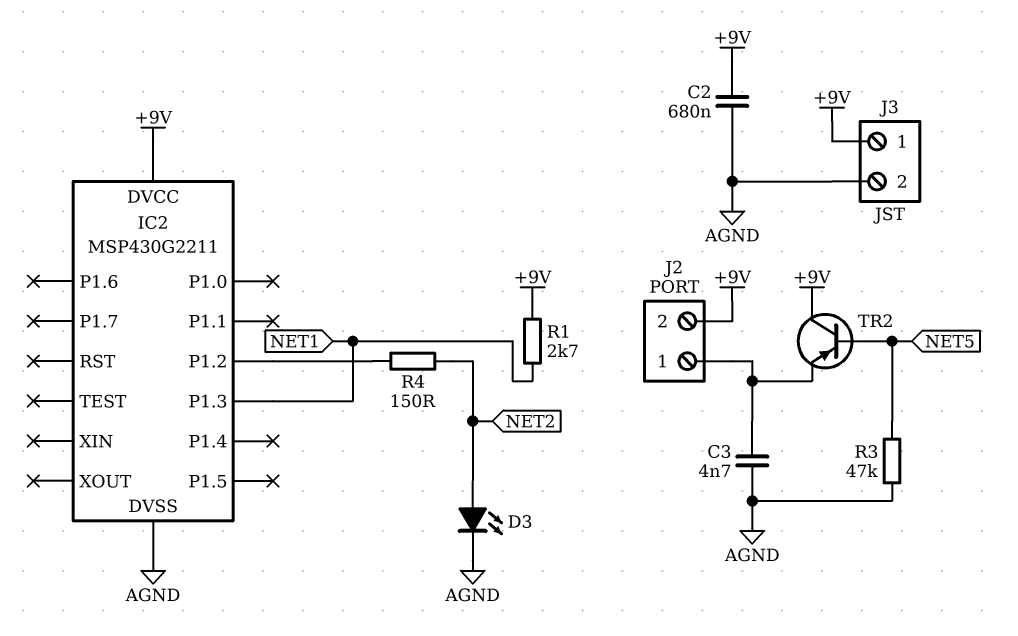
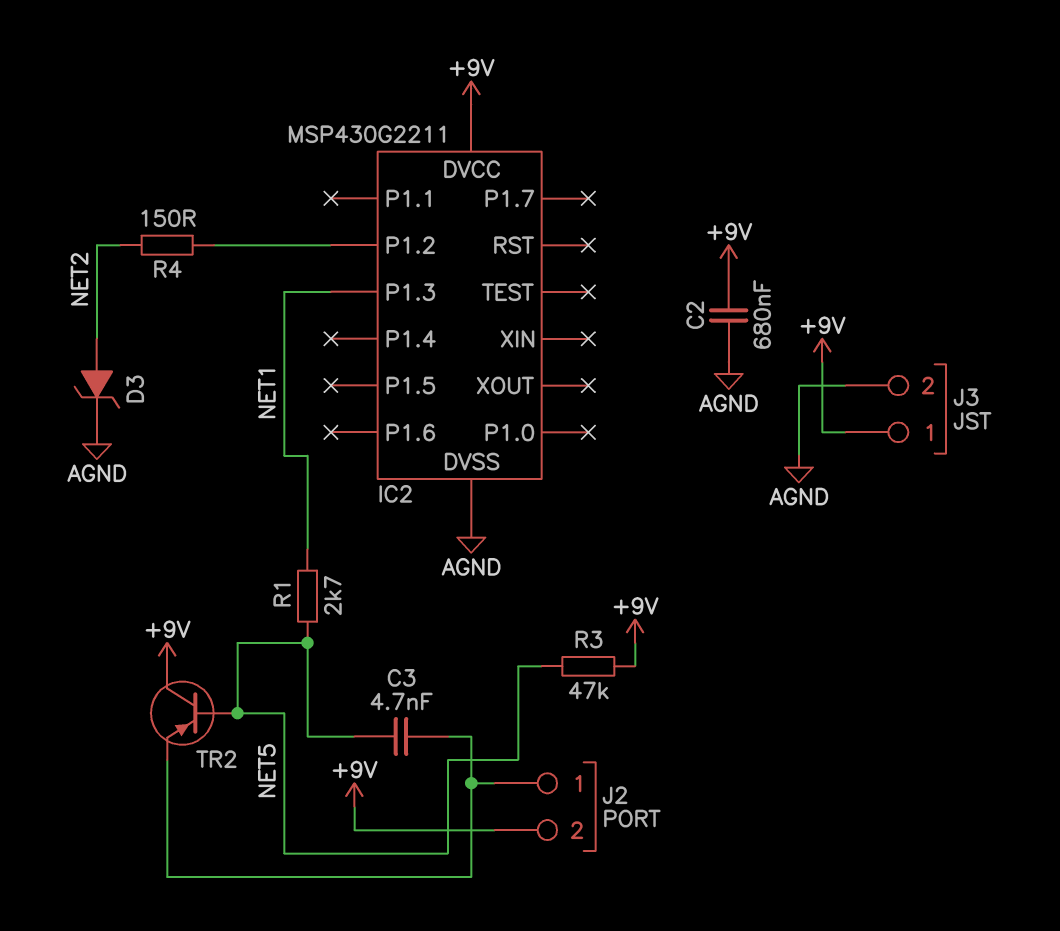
C3: 4.7nF (AGND, J2/1) -> 4.7nF (J2/1, NET5)
D3: LED (A NET2, K AGND) -> zener (A NET2, K AGND)
R1: 2.7k (+9V, NET1) -> 2.7k (NET1, NET5)
R3: 47k (AGND, NET5) -> 47k (+9V, NET5)

